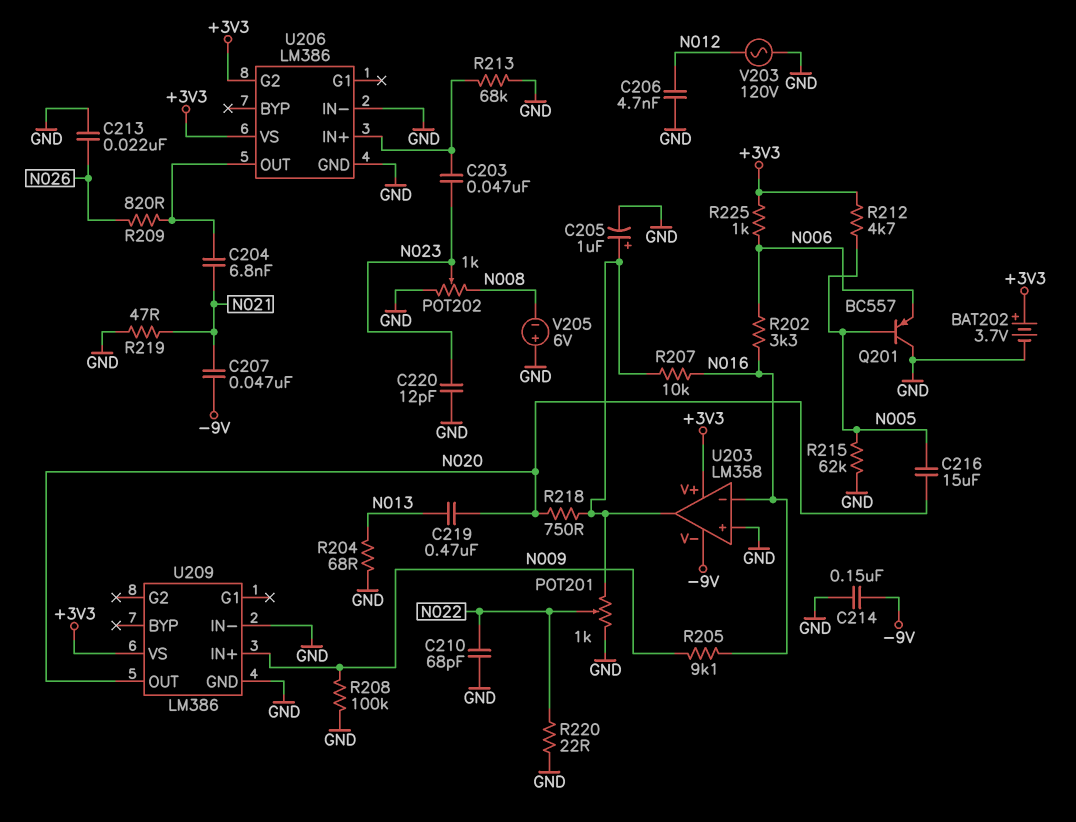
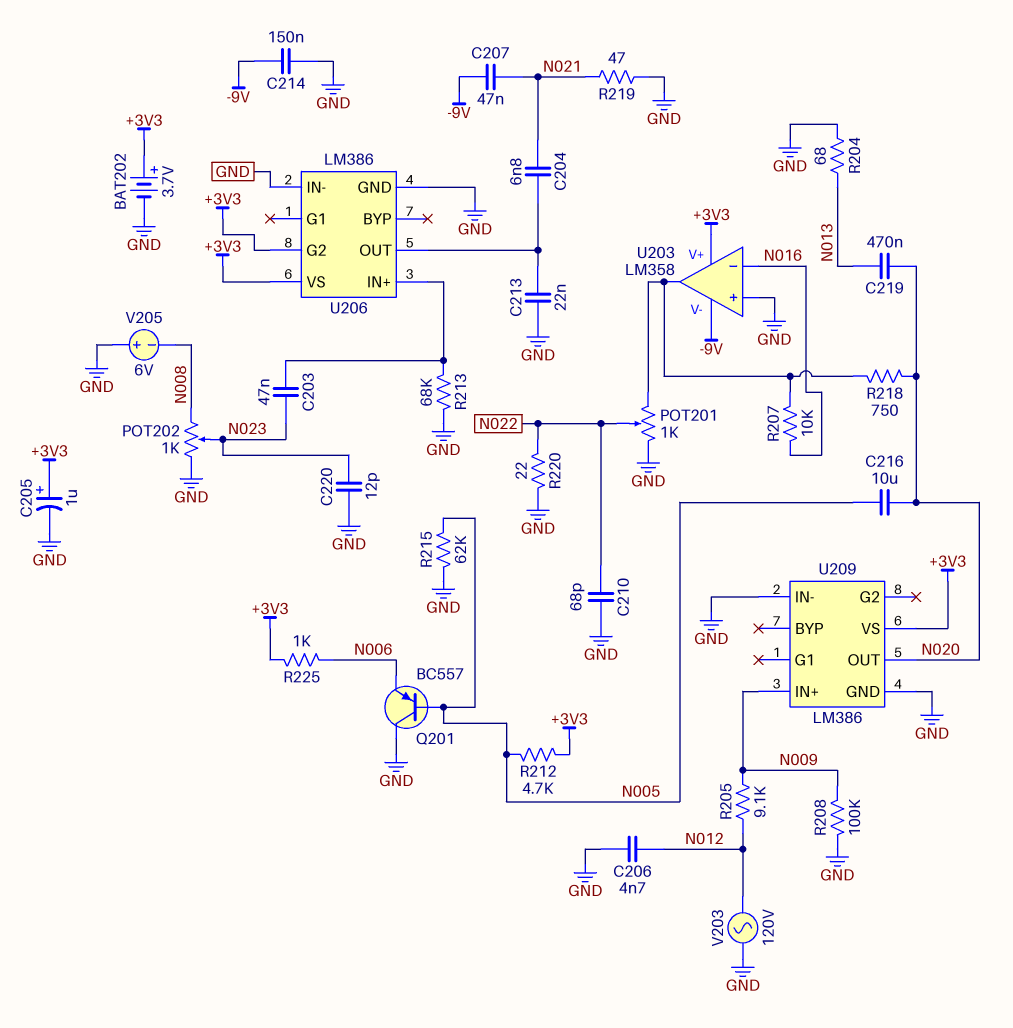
C205: 1uF (plus U203/out, minus GND) -> 1uF (plus +3V3, minus GND)
C213: 22nF (GND, N026) -> 22nF (GND, U206/OUT)
C216: 15uF (N005, N020) -> 10uF (N005, N020)
R202: 3.3k (N006, N016) -> none
R205: 9.1k (N009, N016) -> 9.1k (N009, N012)
R209: 820 (N026, U206/OUT) -> none

